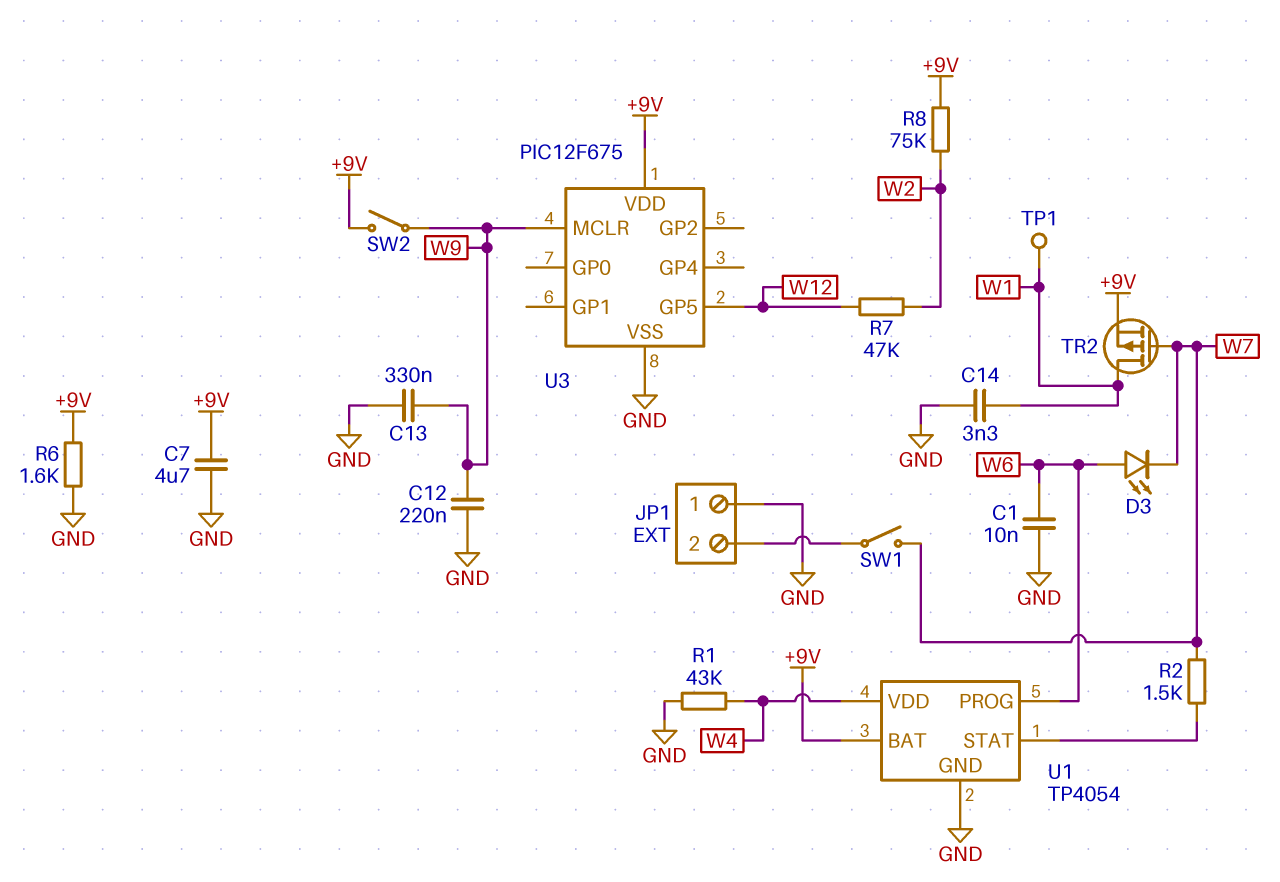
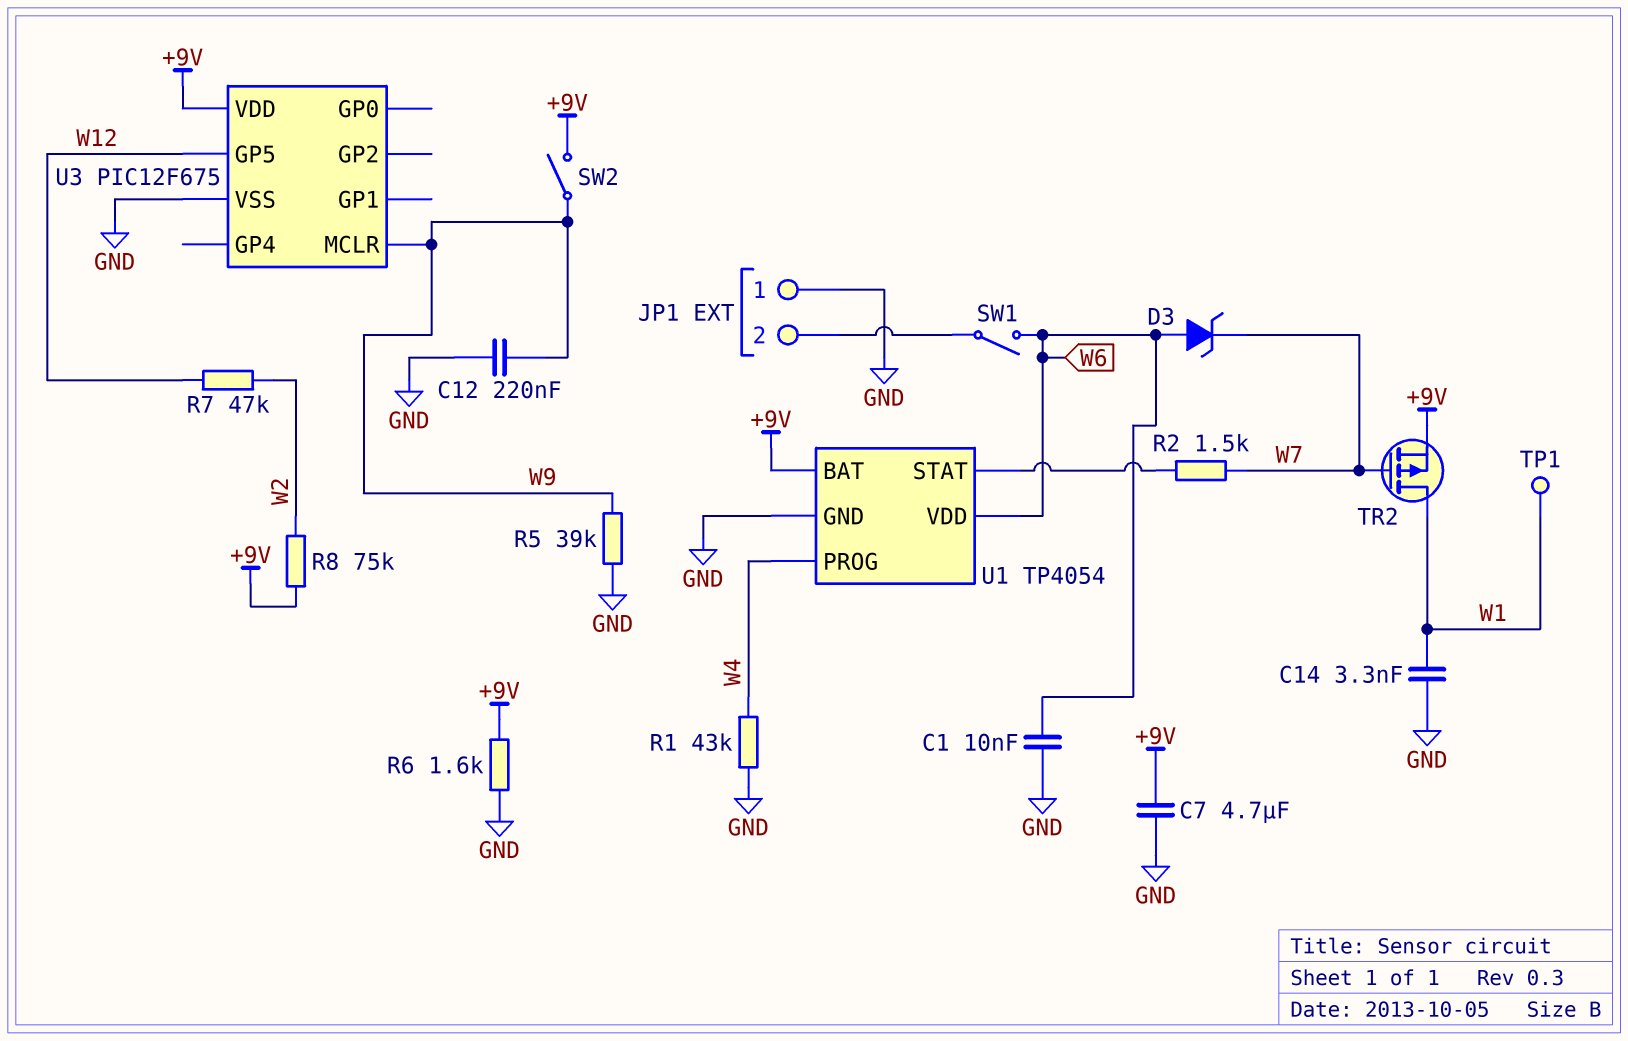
C13: 330nF (GND, W9) -> none
D3: LED (A W6, K W7) -> zener (A W6, K W7)
R5: none -> 39k (GND, W9)
SW1: switch (JP1/2, W7) -> switch (JP1/2, W6)
U1 pin PROG: W6 -> W4
U1 pin VDD: W4 -> W6

